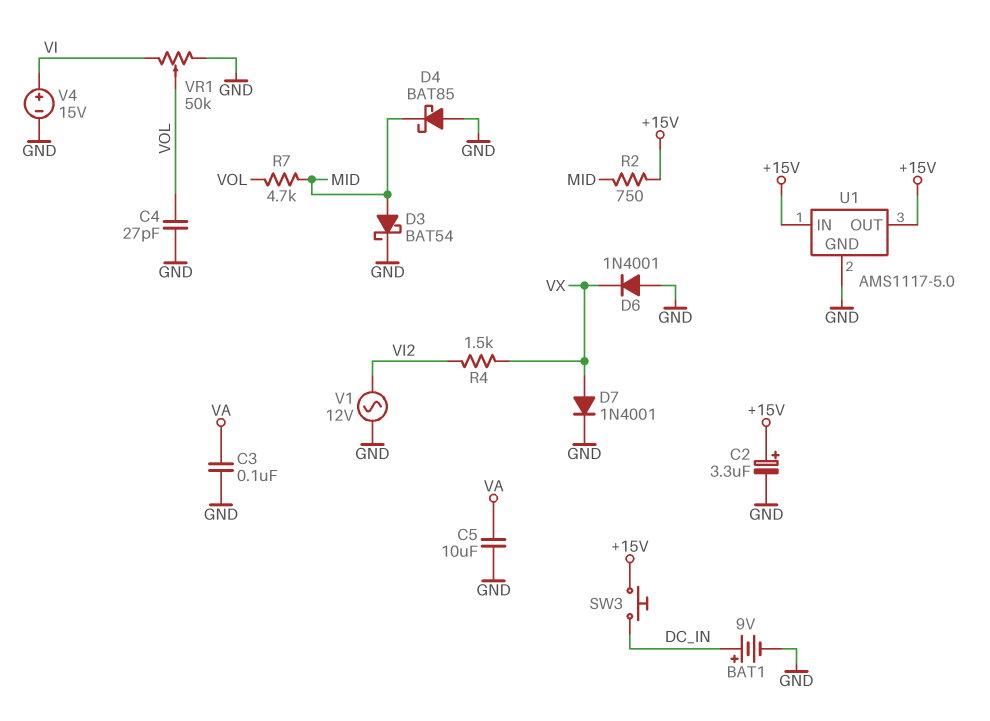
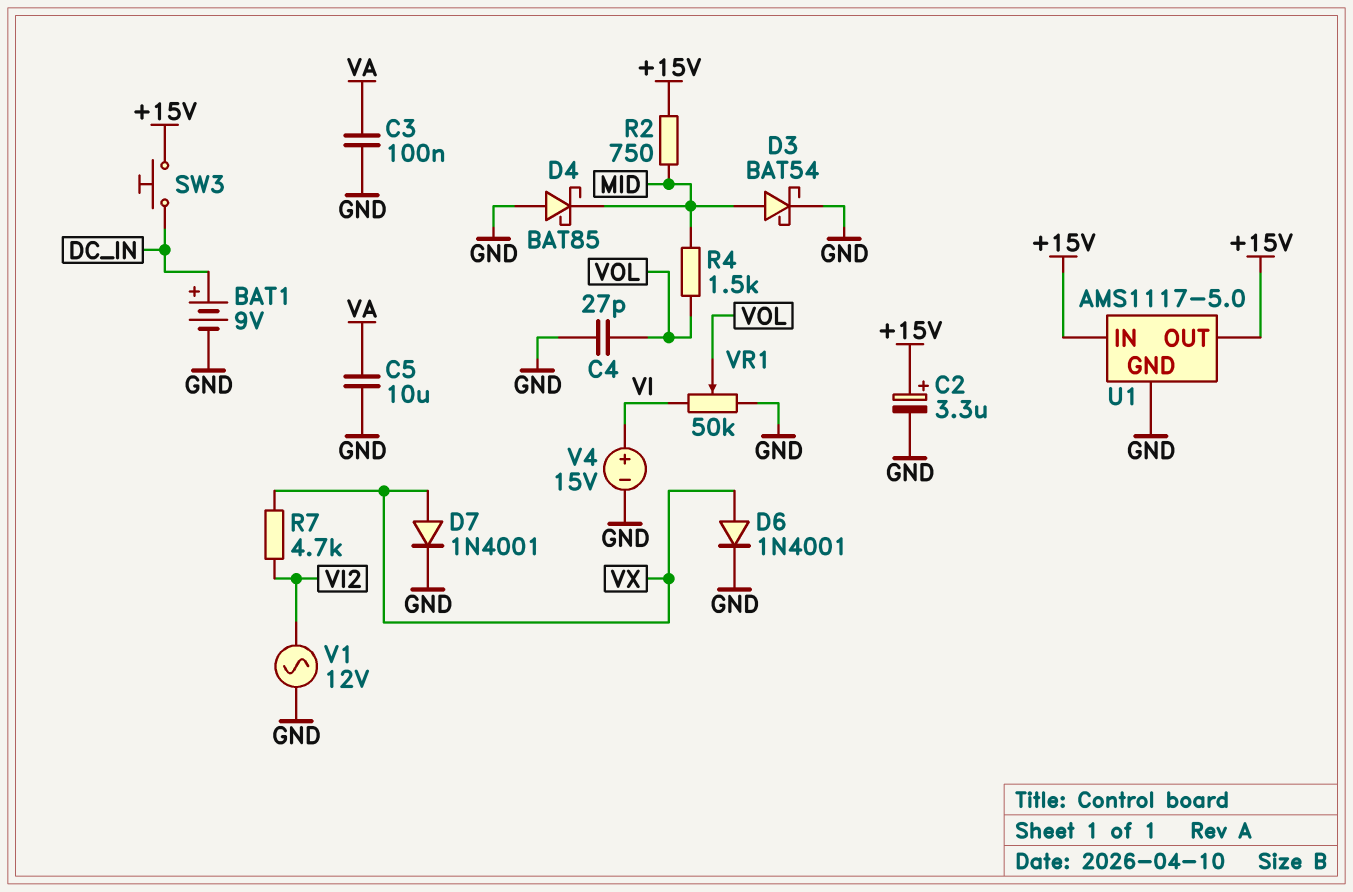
D6: diode 1N4001 (A GND, K VX) -> diode 1N4001 (A VX, K GND)
R4: 1.5k (VI2, VX) -> 1.5k (MID, VOL)
R7: 4.7k (MID, VOL) -> 4.7k (VI2, VX)

